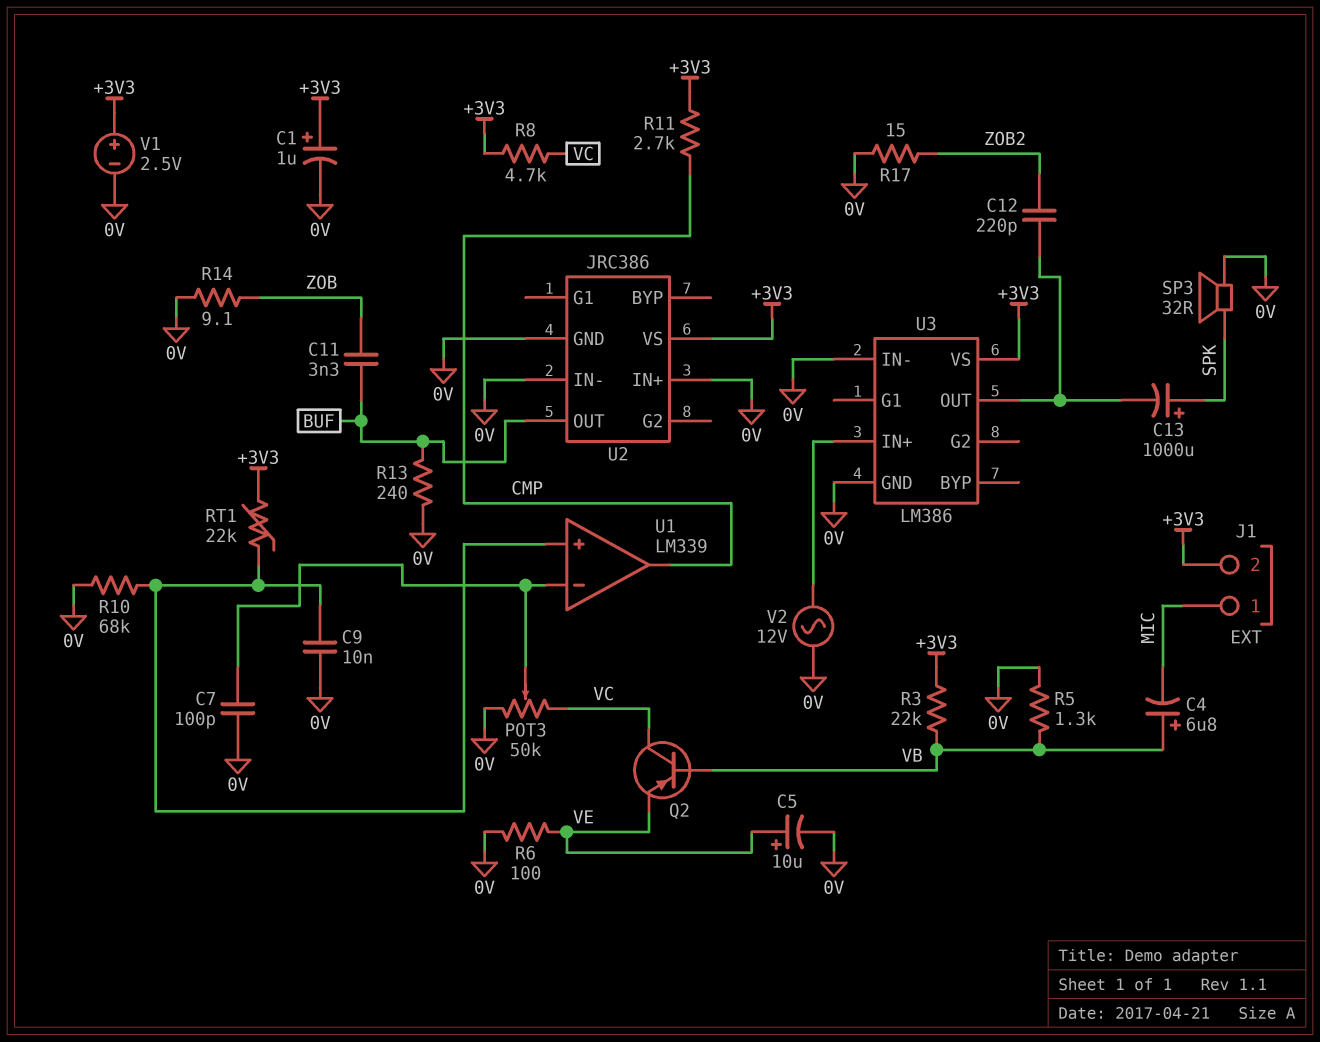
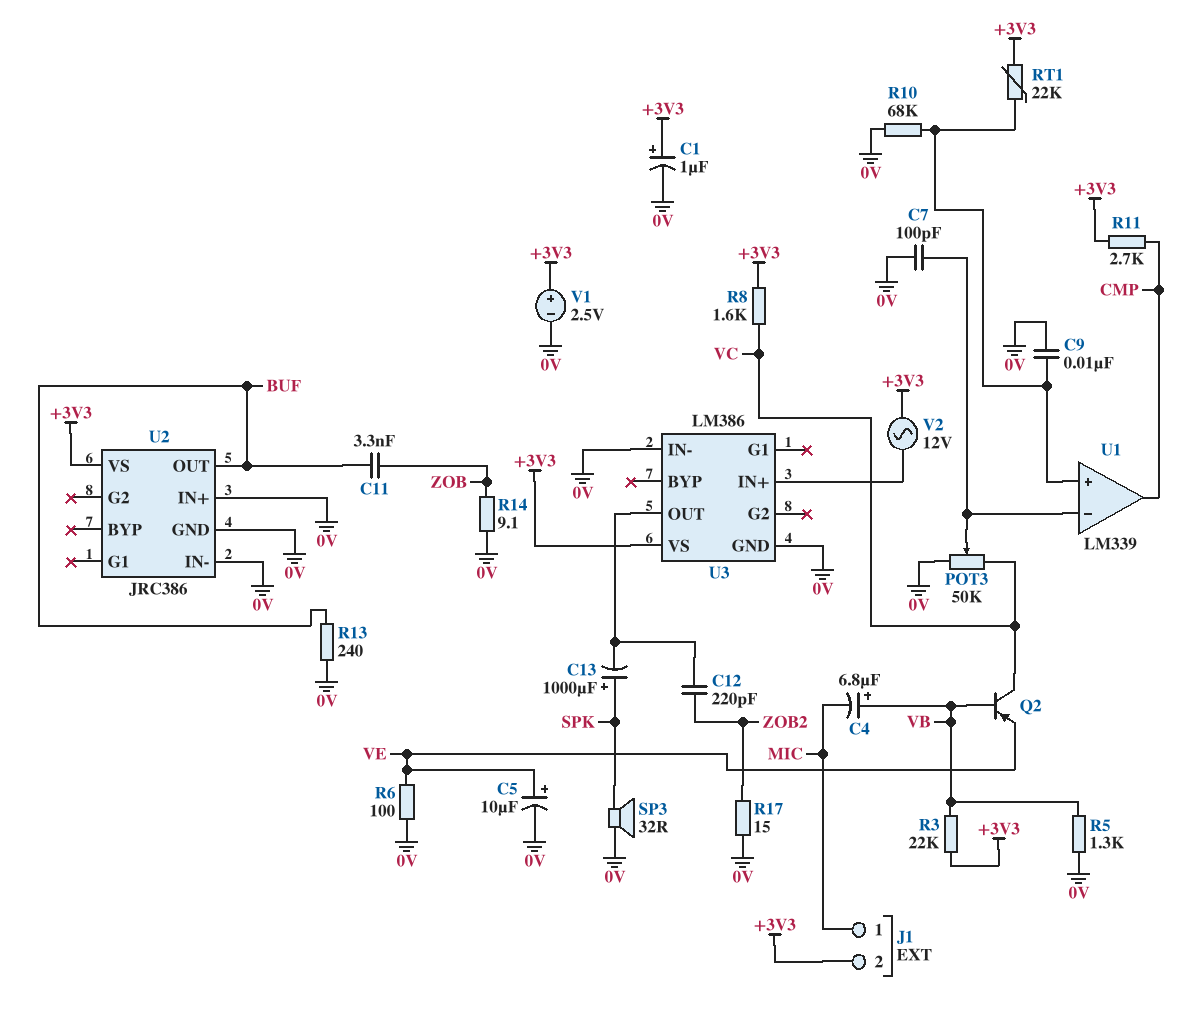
R8: 4.7k (+3V3, VC) -> 1.6k (+3V3, VC)
V2: AC 12V (0V, U3/IN+) -> AC 12V (+3V3, U3/IN+)

